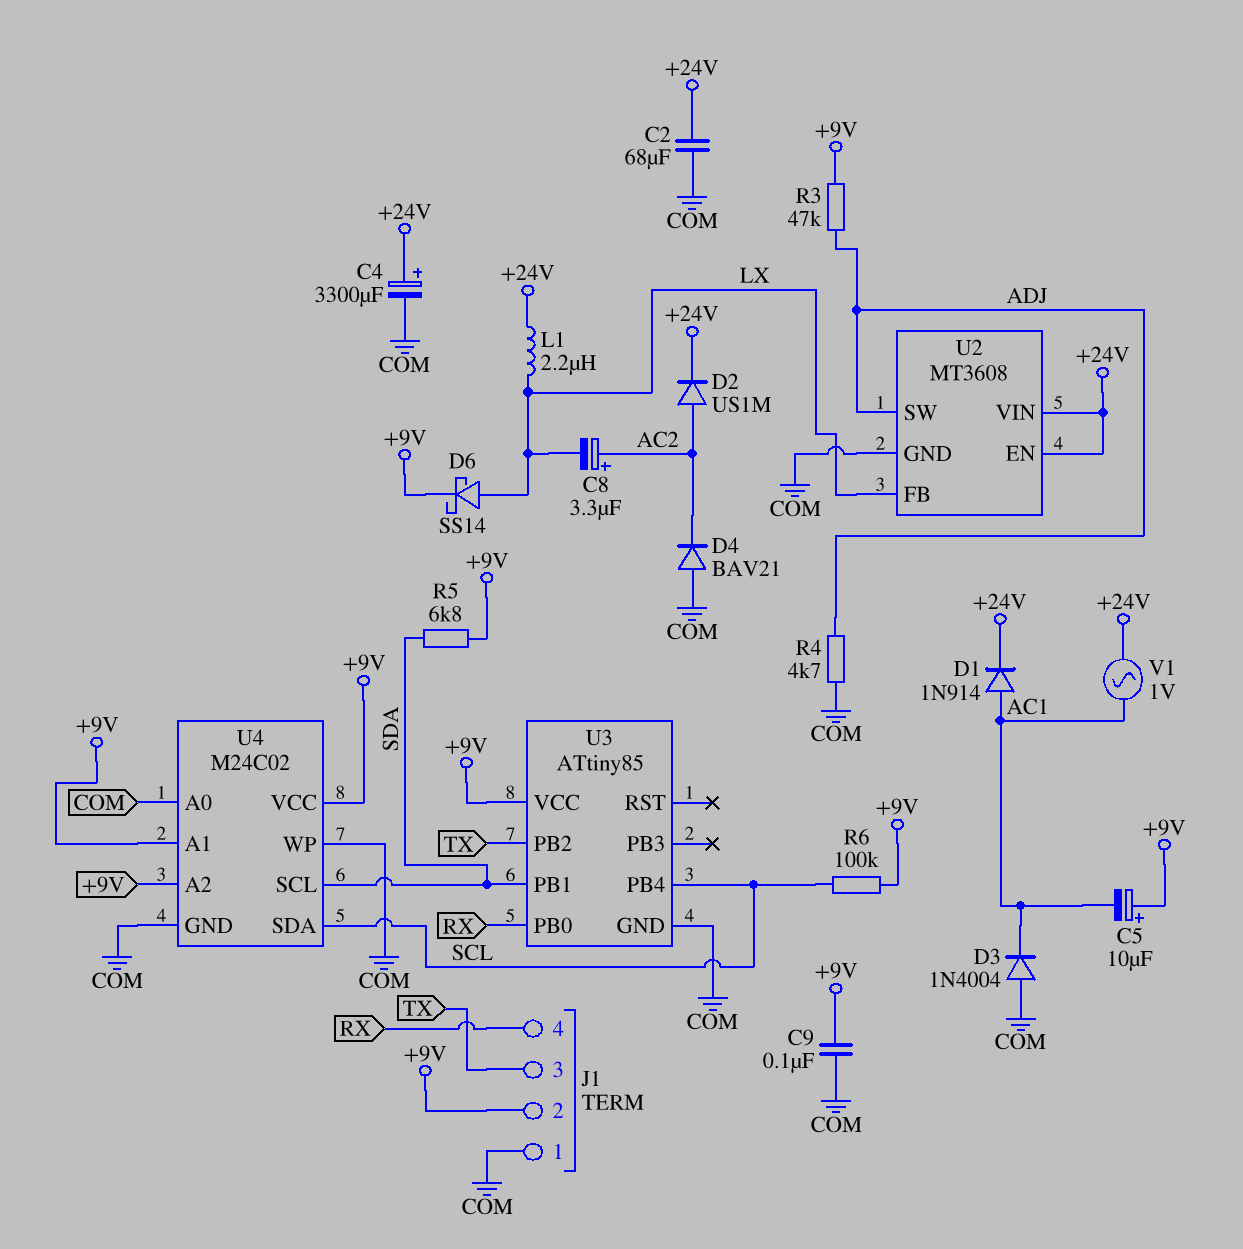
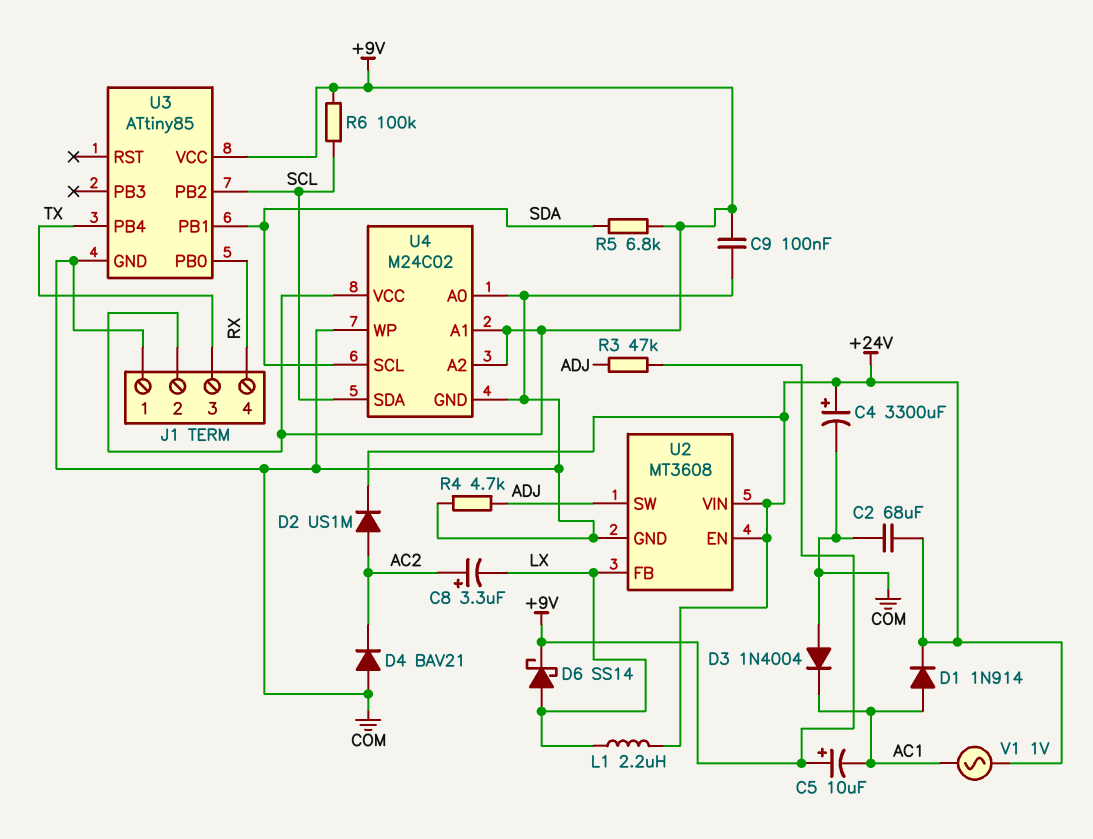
U3 pin PB2: TX -> SCL
U3 pin PB4: SCL -> TX

